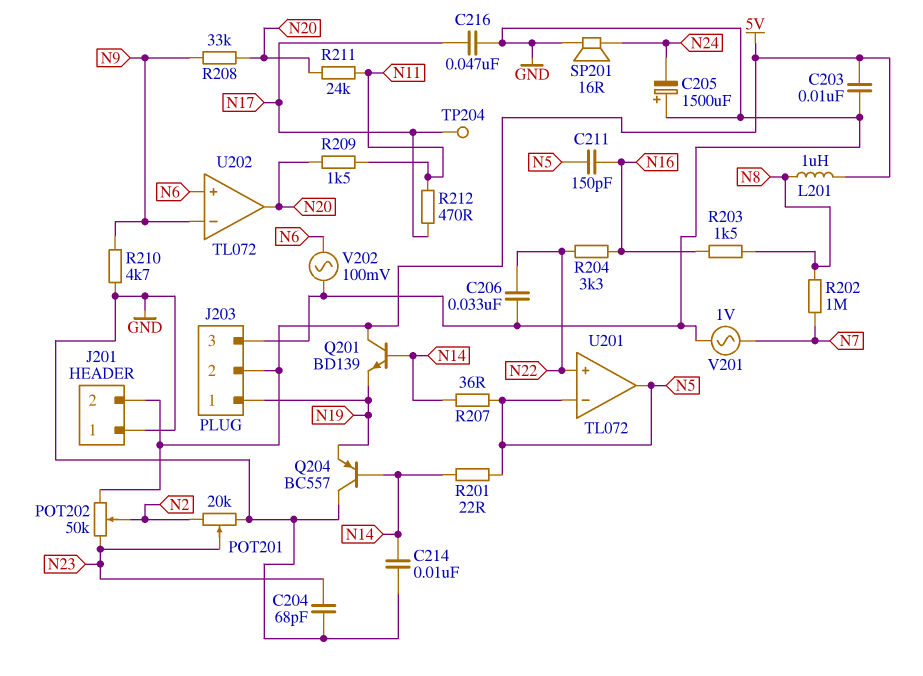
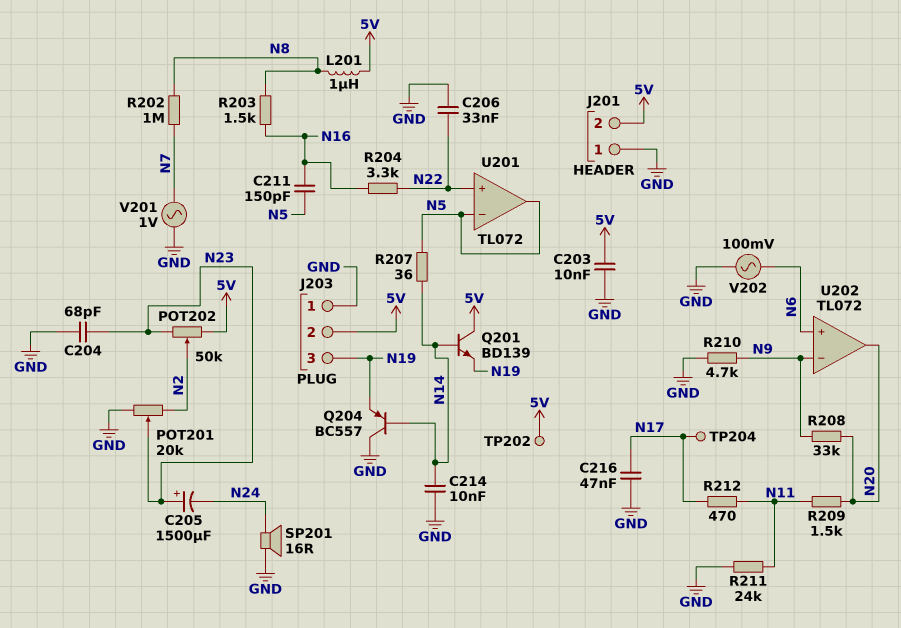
C205: 1500uF (plus GND, minus N24) -> 1500uF (plus N23, minus N24)
J203 pin 1: N19 -> GND
J203 pin 3: GND -> N19
R201: 22 (N5, N14) -> none
R211: 24k (N11, N20) -> 24k (GND, N11)
TP202: none -> test point (5V)

